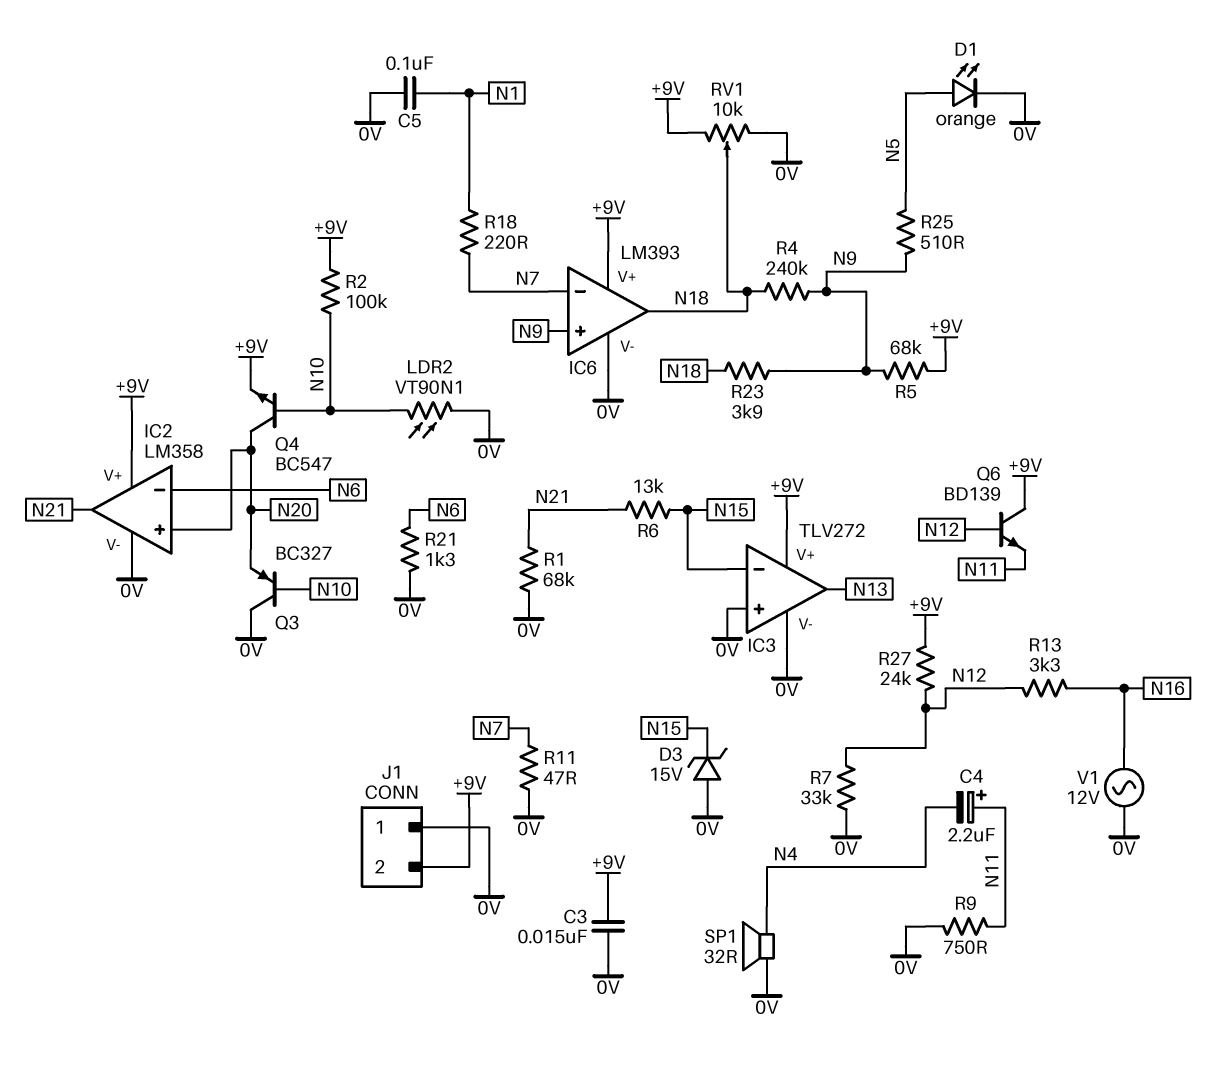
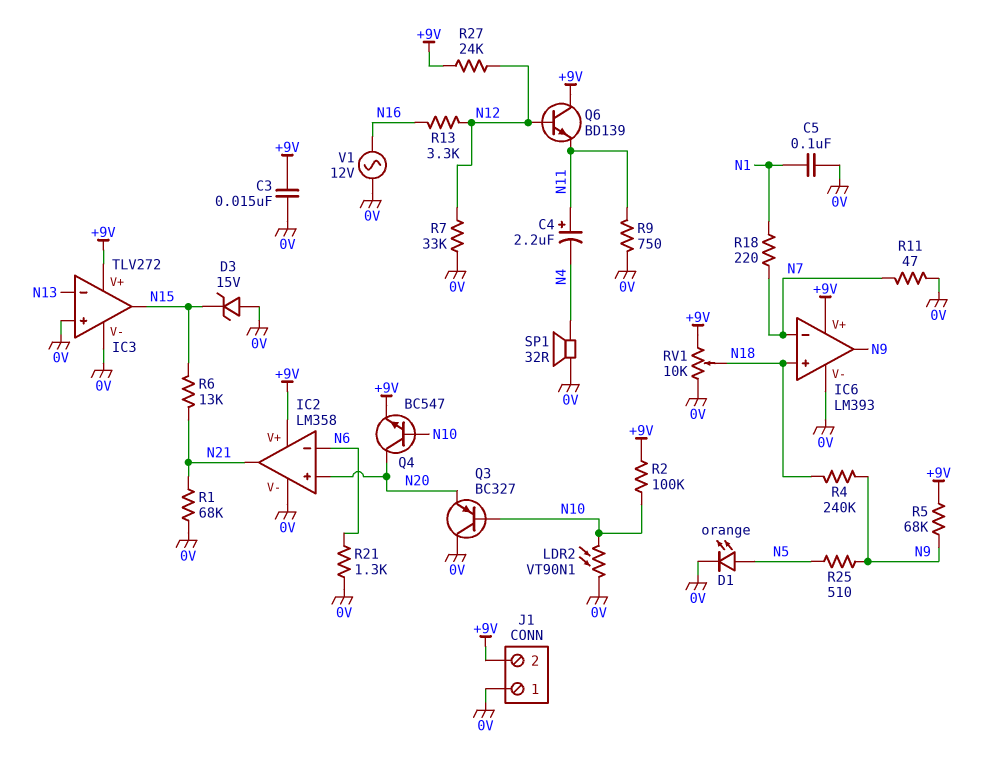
IC3 pin in-: N15 -> N13
IC3 pin out: N13 -> N15
IC6 pin in+: N9 -> N18
IC6 pin out: N18 -> N9
R23: 3.9k (N9, N18) -> none

